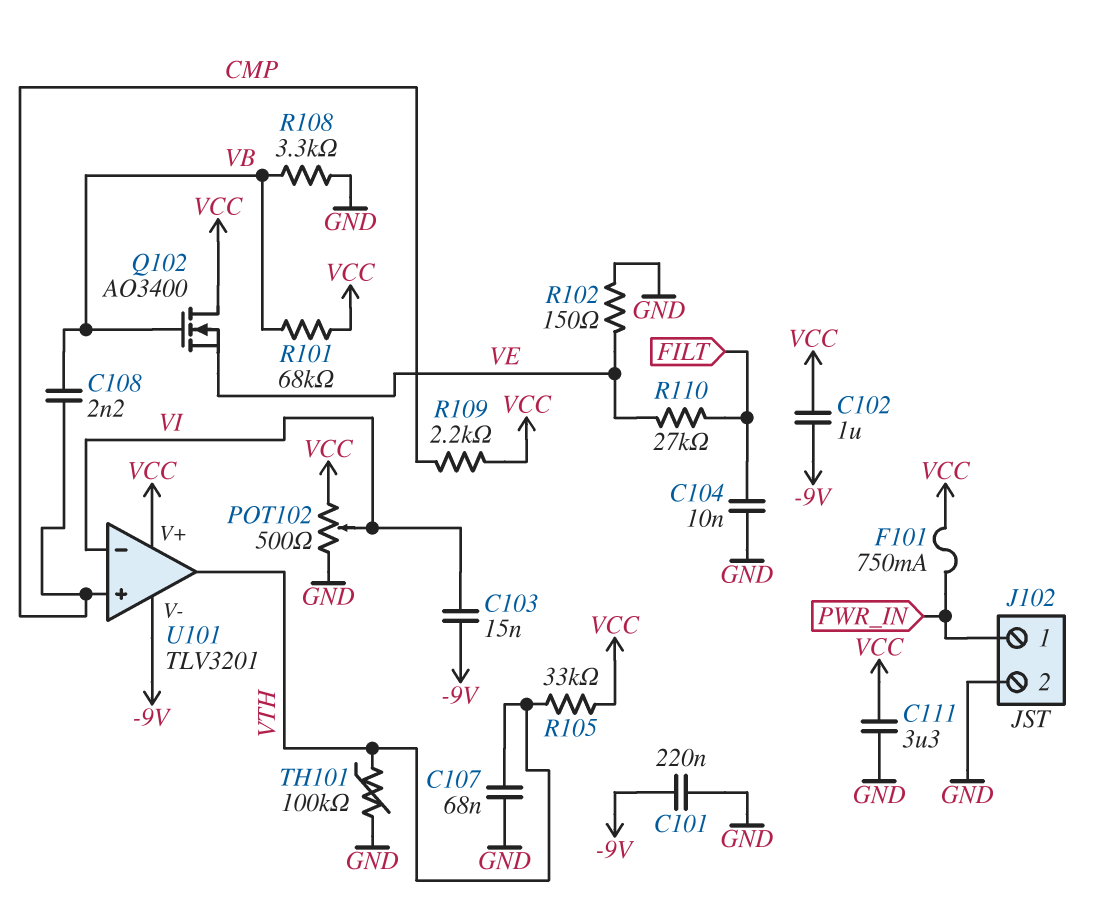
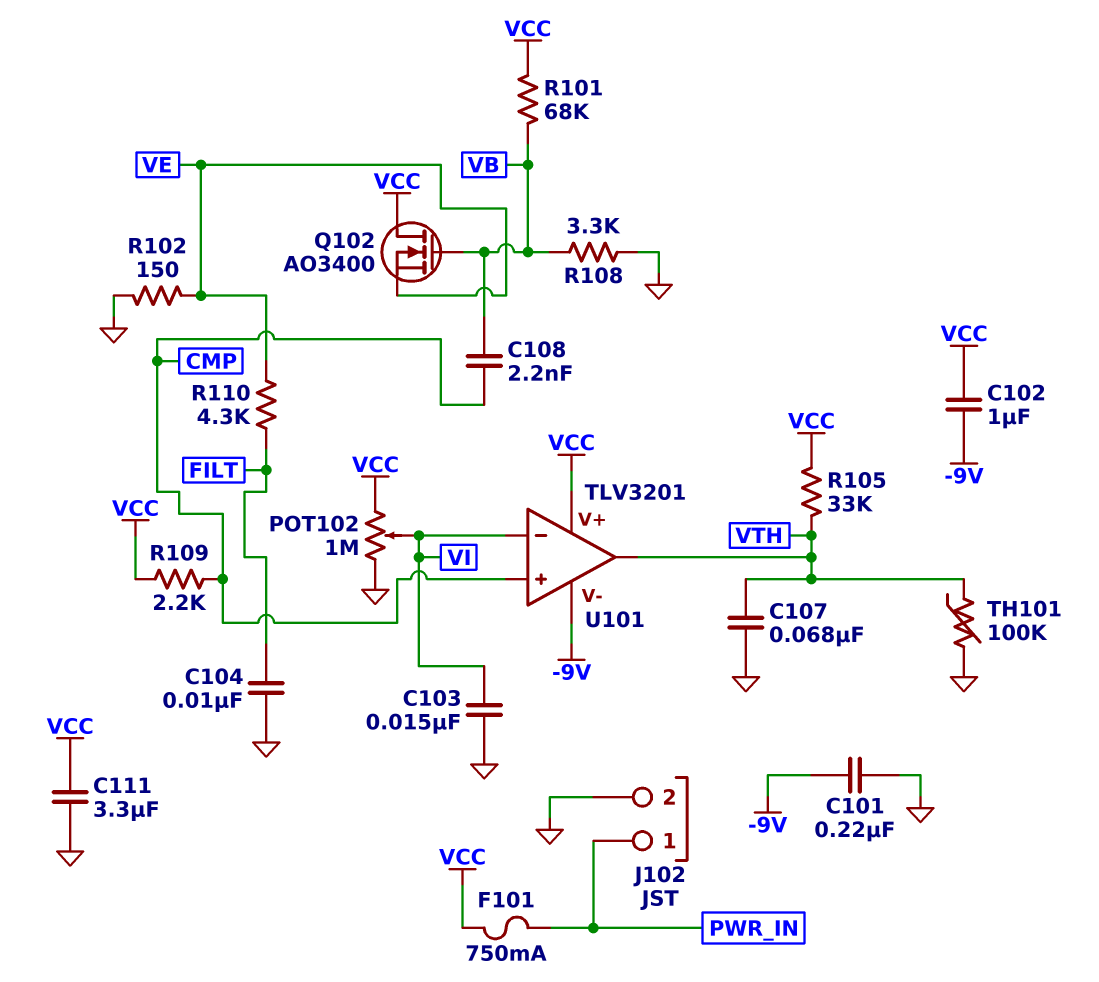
C103: 15nF (-9V, VI) -> 15nF (GND, VI)
POT102: 500 (GND, VCC, wiper VI) -> 1M (GND, VCC, wiper VI)
R110: 27k (FILT, VE) -> 4.3k (FILT, VE)

